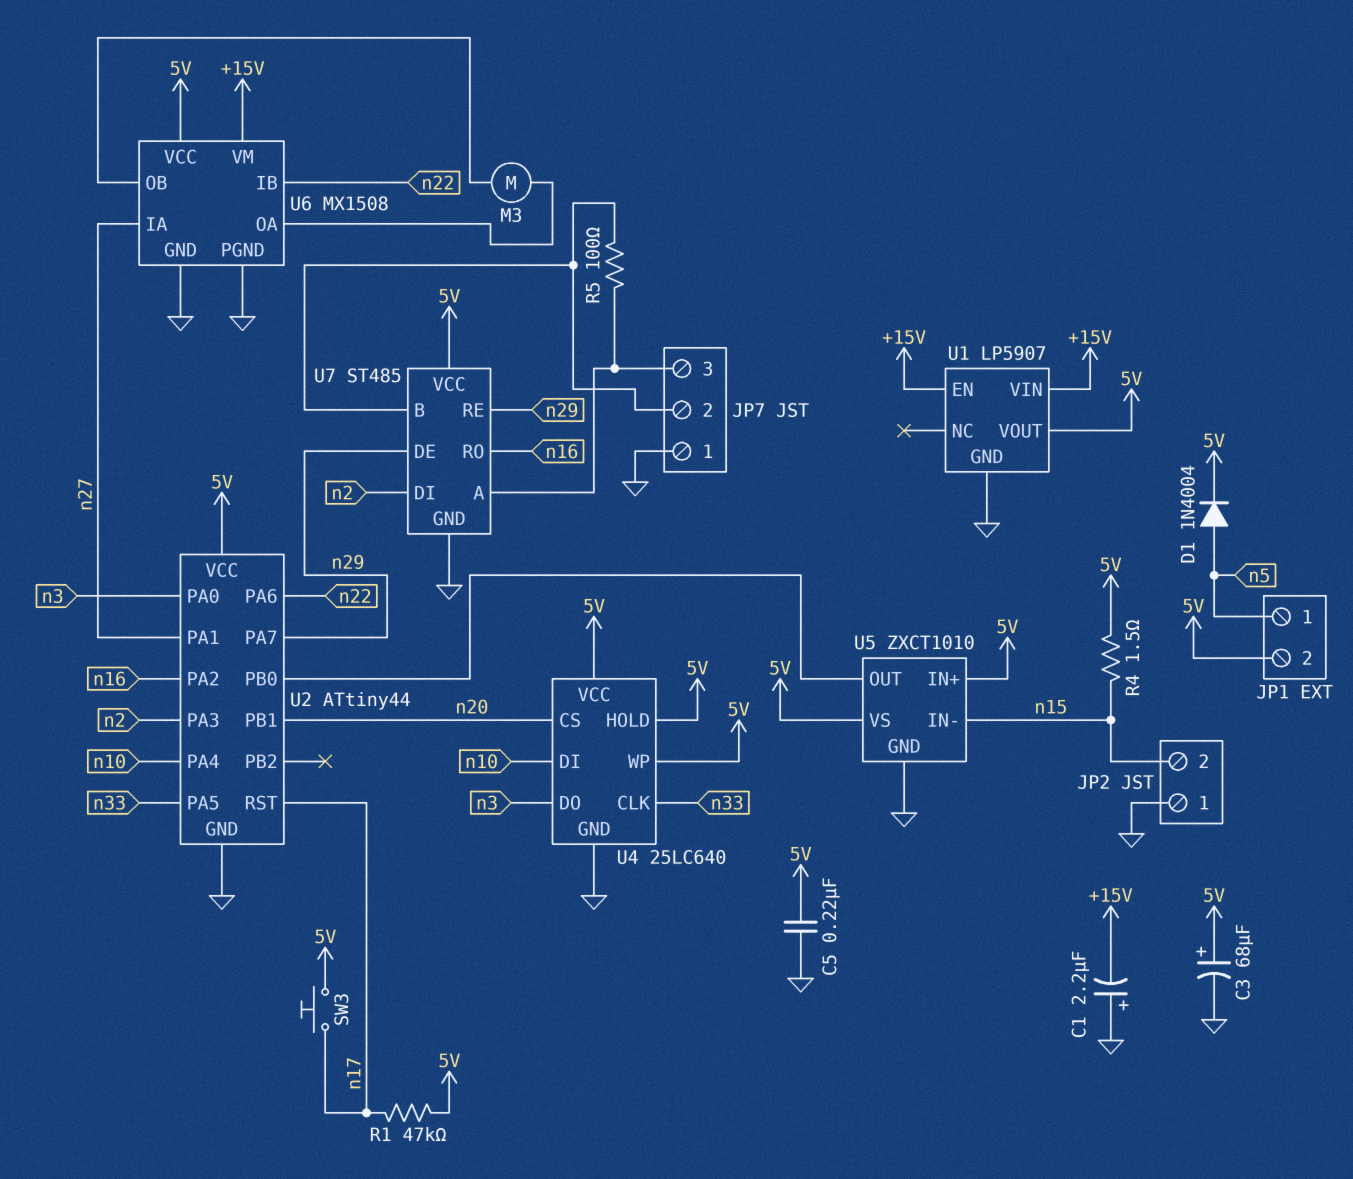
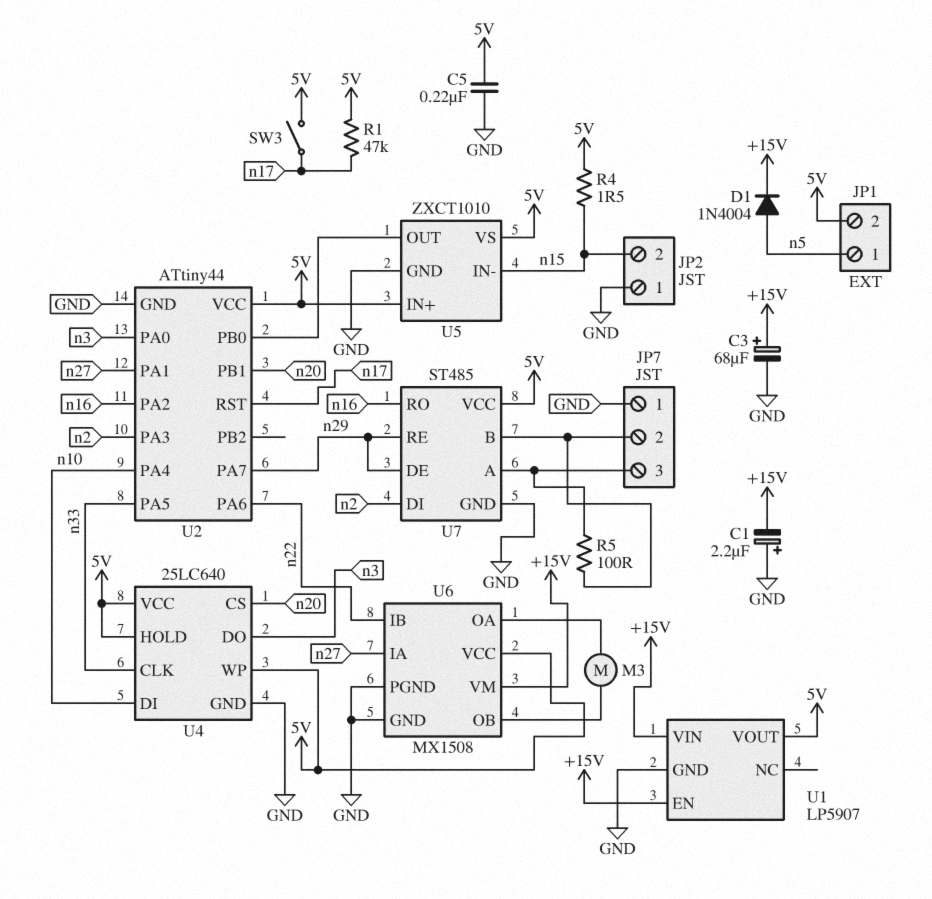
C3: 68uF (plus 5V, minus GND) -> 68uF (plus +15V, minus GND)
D1: diode 1N4004 (A n5, K 5V) -> diode 1N4004 (A n5, K +15V)
SW3: button (5V, n17) -> switch (5V, n17)

